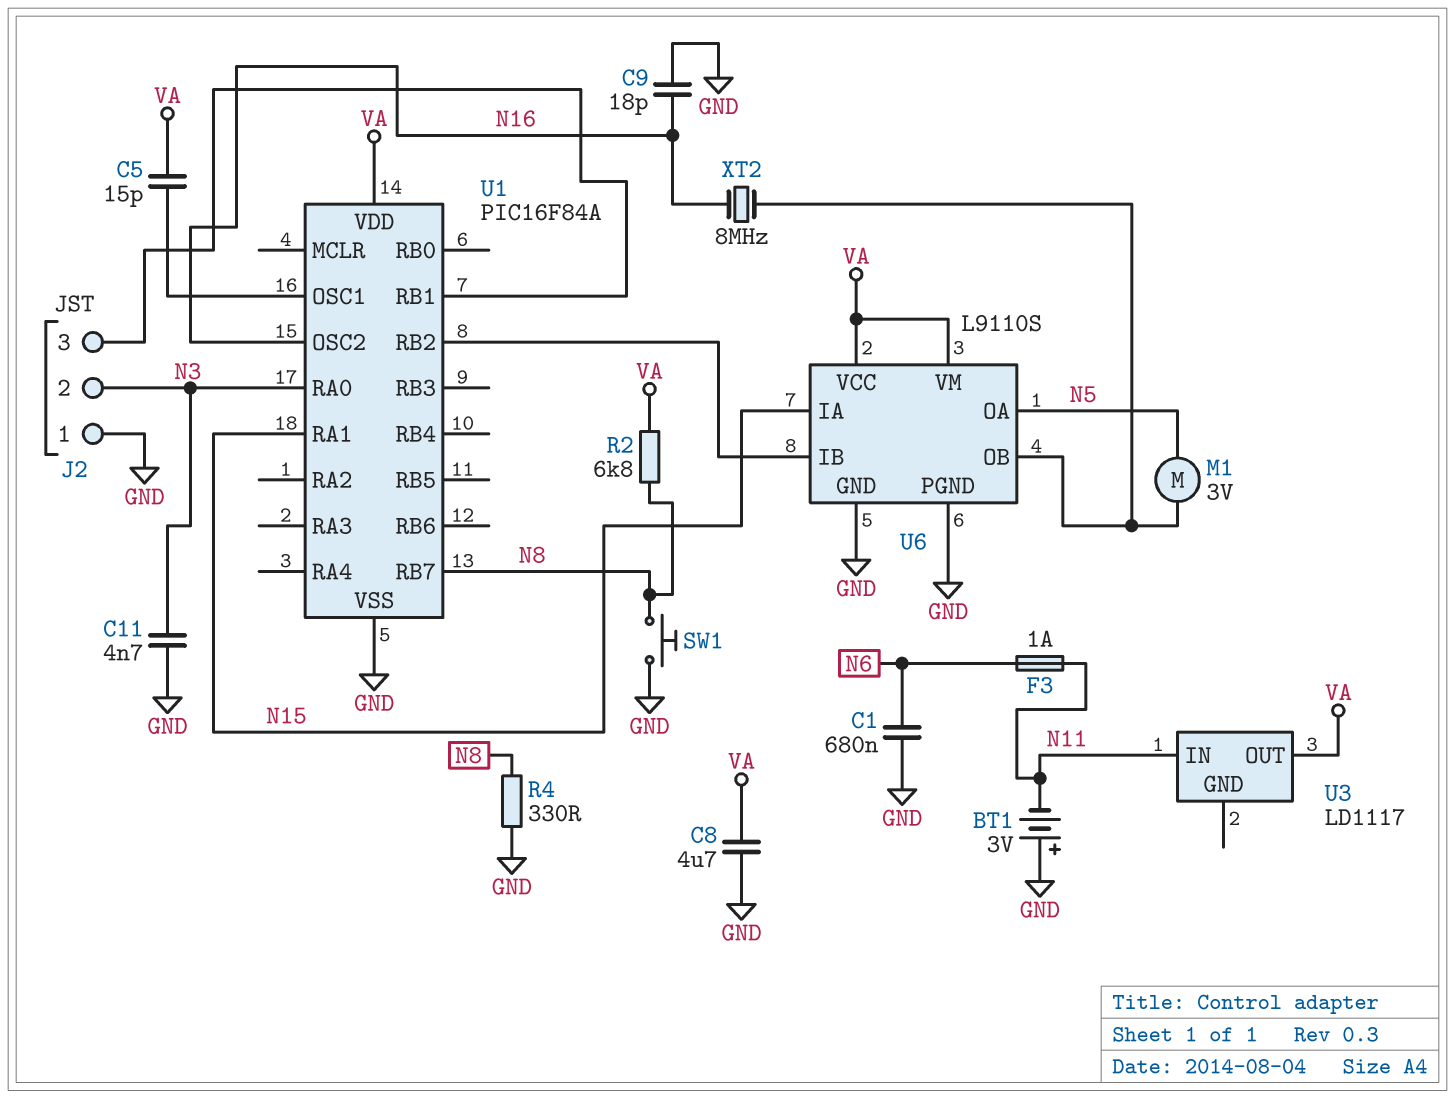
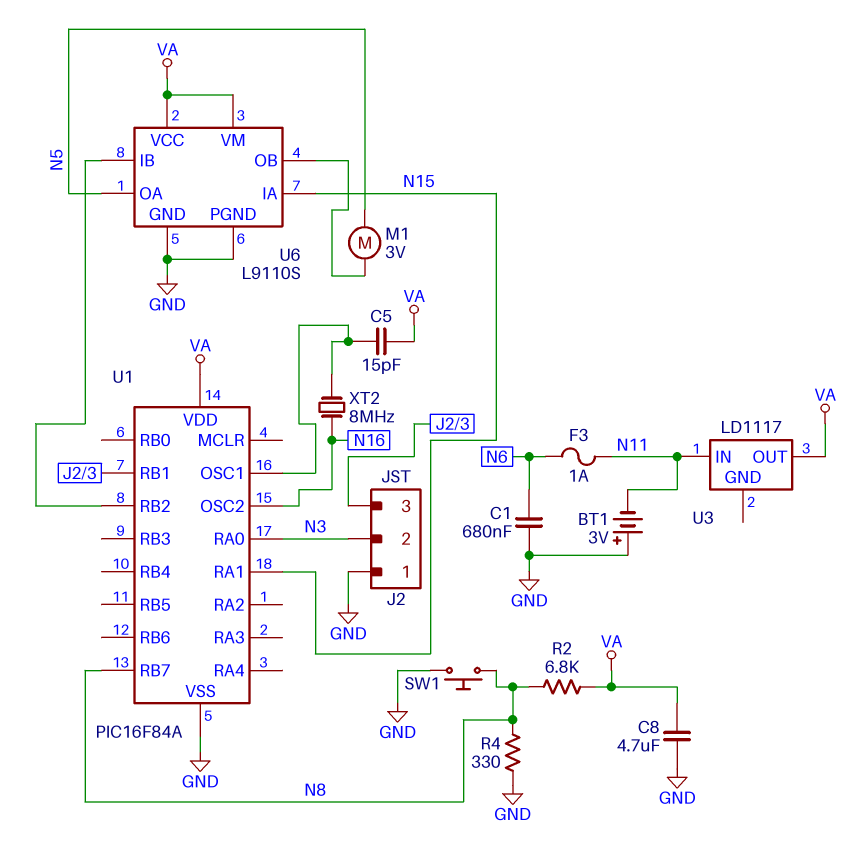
C9: 18pF (GND, N16) -> none
C11: 4.7nF (GND, N3) -> none
XT2: 8MHz (N16, U6/OB) -> 8MHz (N16, U1/OSC1)

